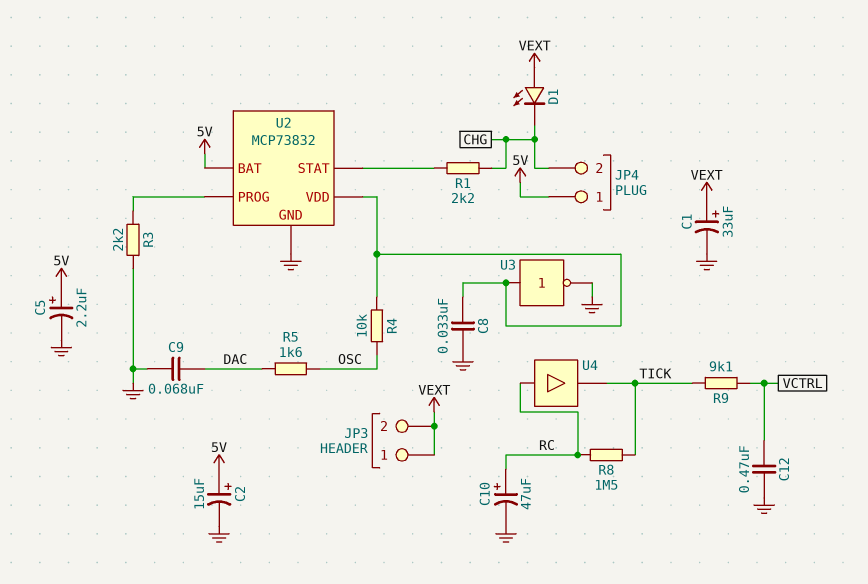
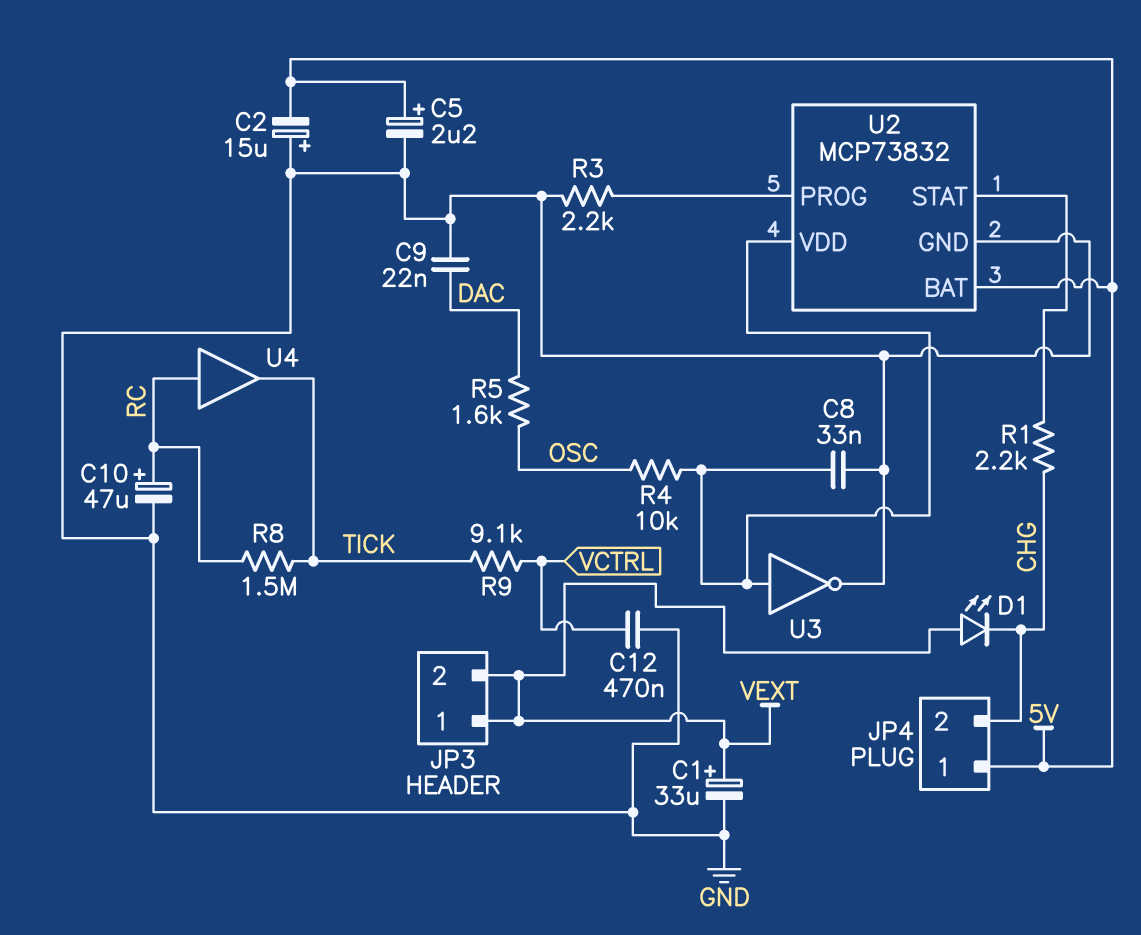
C2: 15uF (plus 5V, minus GND) -> 15uF (plus GND, minus 5V)
C9: 68nF (DAC, GND) -> 22nF (DAC, GND)

